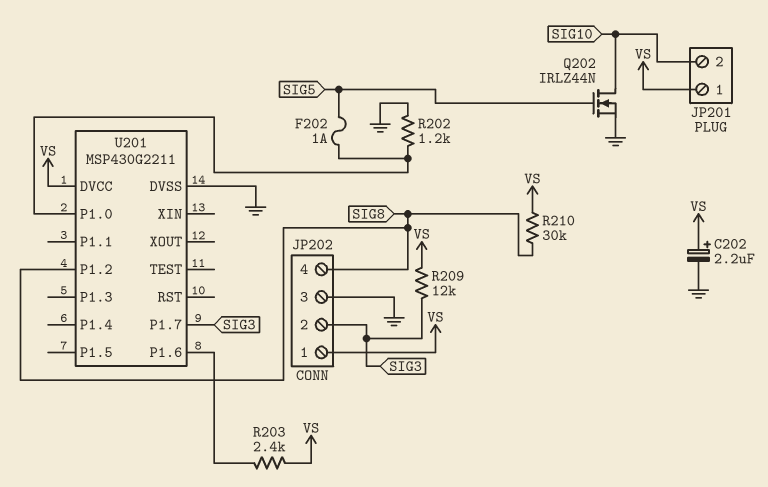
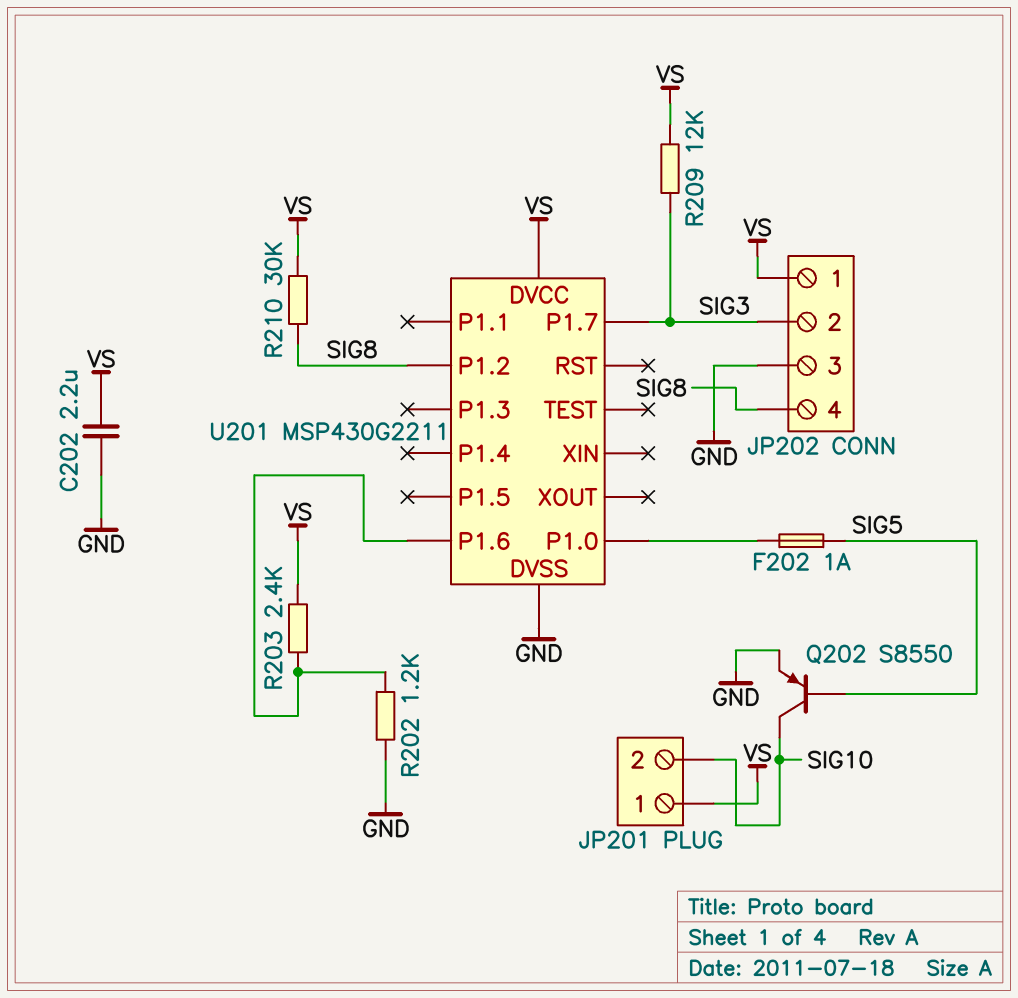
C202: 2.2uF (plus VS, minus GND) -> 2.2uF (GND, VS)
Q202: NMOS IRLZ44N (G SIG5, D SIG10, S GND) -> PNP S8550 (B SIG5, C SIG10, E GND)
R202: 1.2k (GND, U201/P1.0) -> 1.2k (GND, U201/P1.6)

